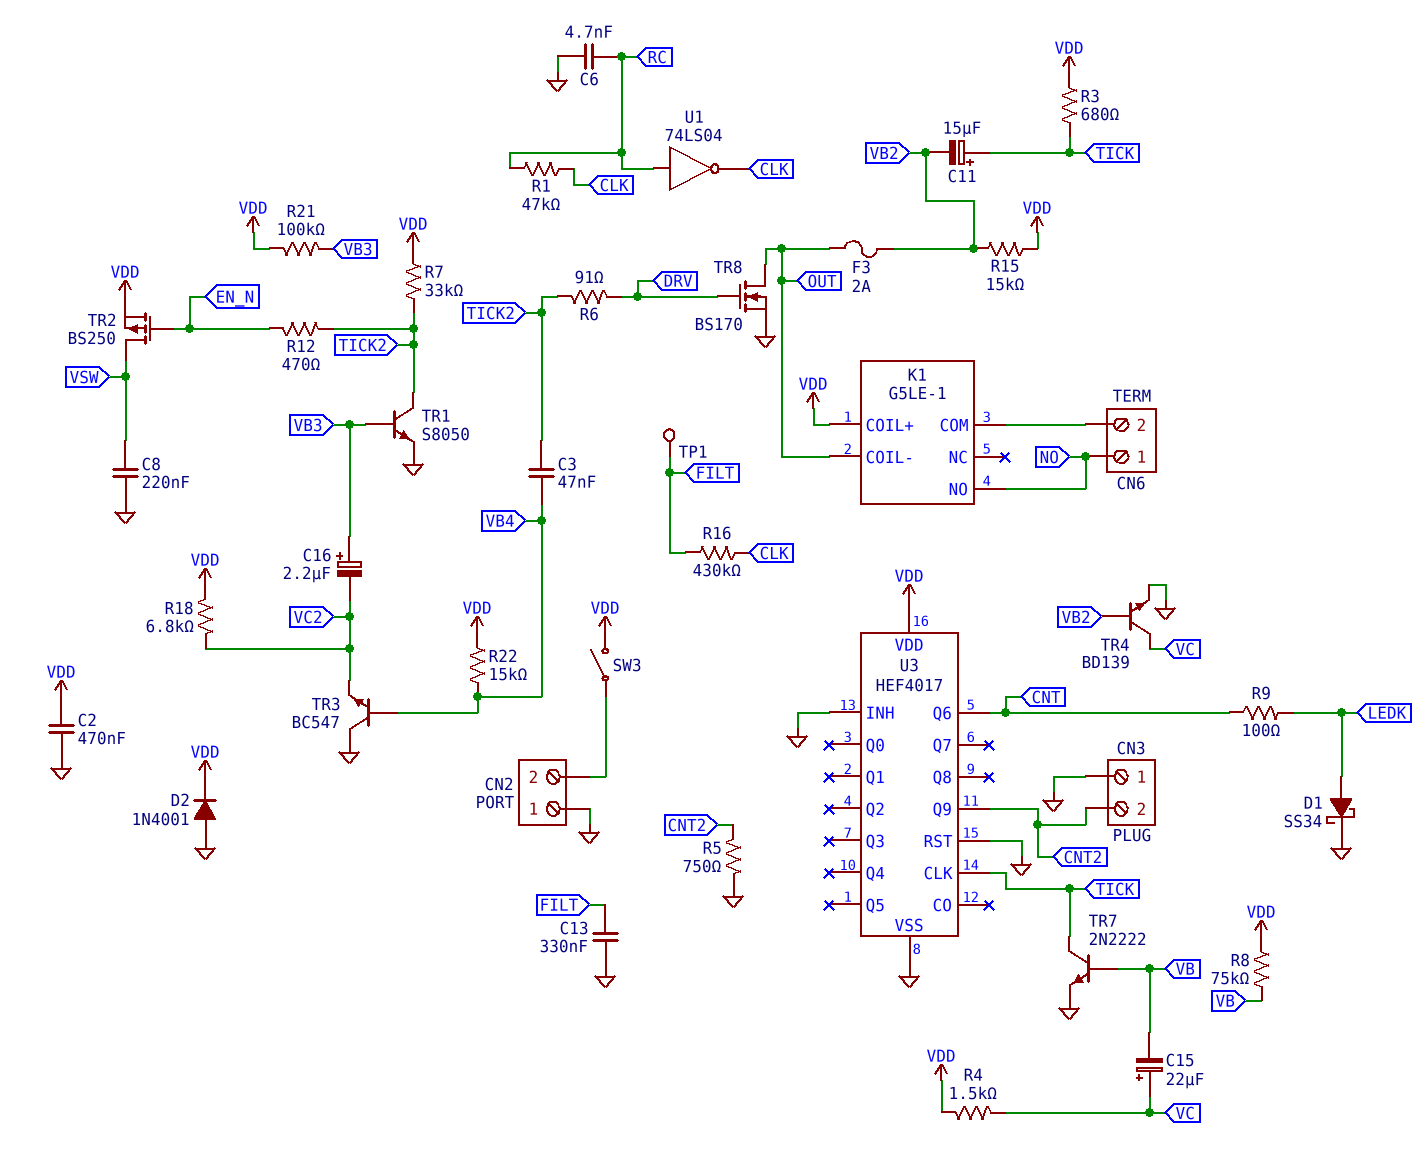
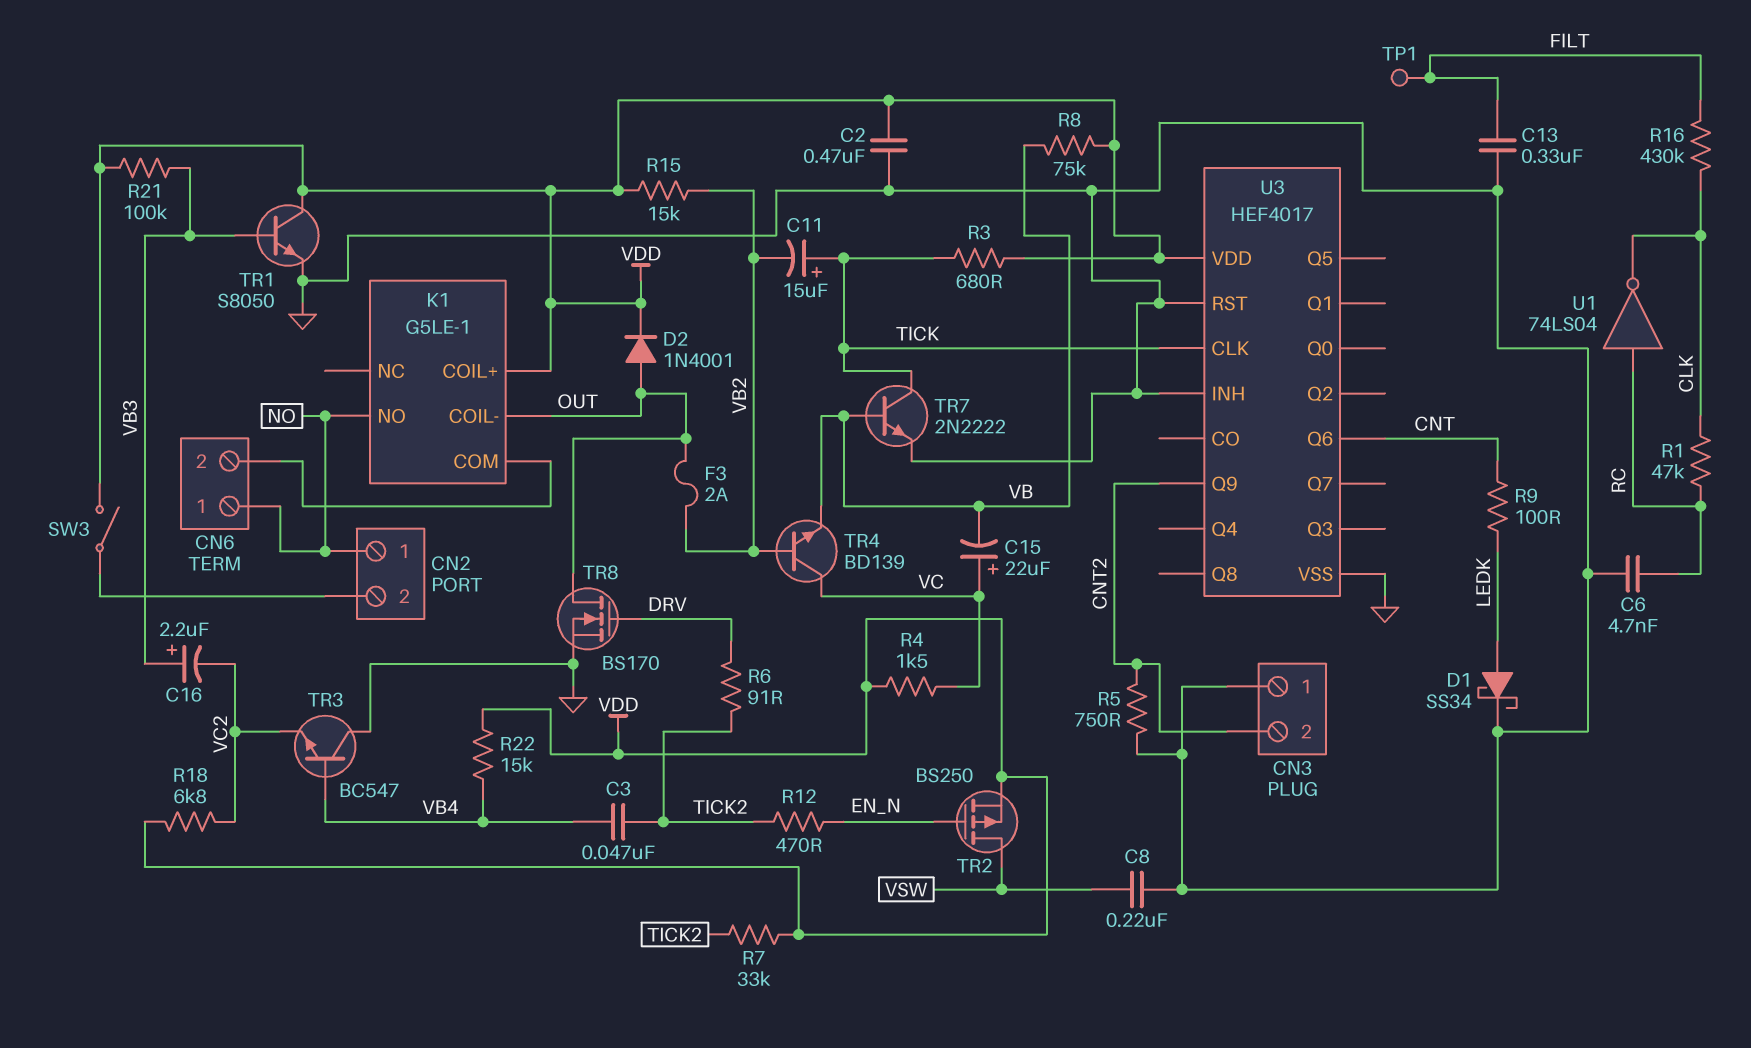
CN2 pin 1: GND -> NO
D2: diode 1N4001 (A GND, K VDD) -> diode 1N4001 (A OUT, K VDD)
TR1: NPN S8050 (B VB3, C TICK2, E GND) -> NPN S8050 (B VB3, C VDD, E GND)
TR4: NPN BD139 (B VB2, C VC, E GND) -> NPN BD139 (B VB2, C VC, E VB)

